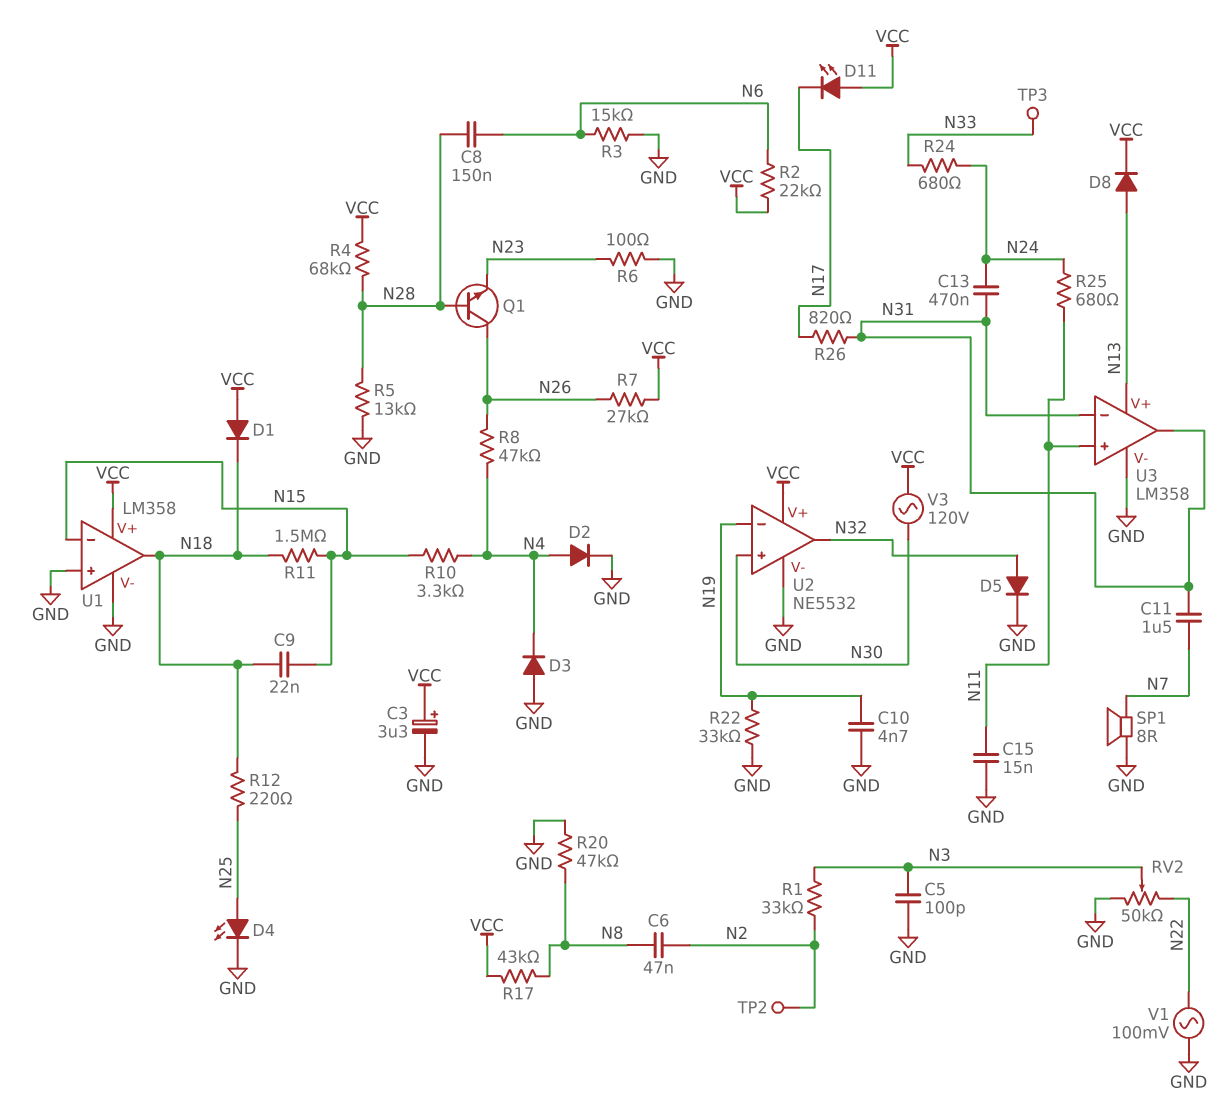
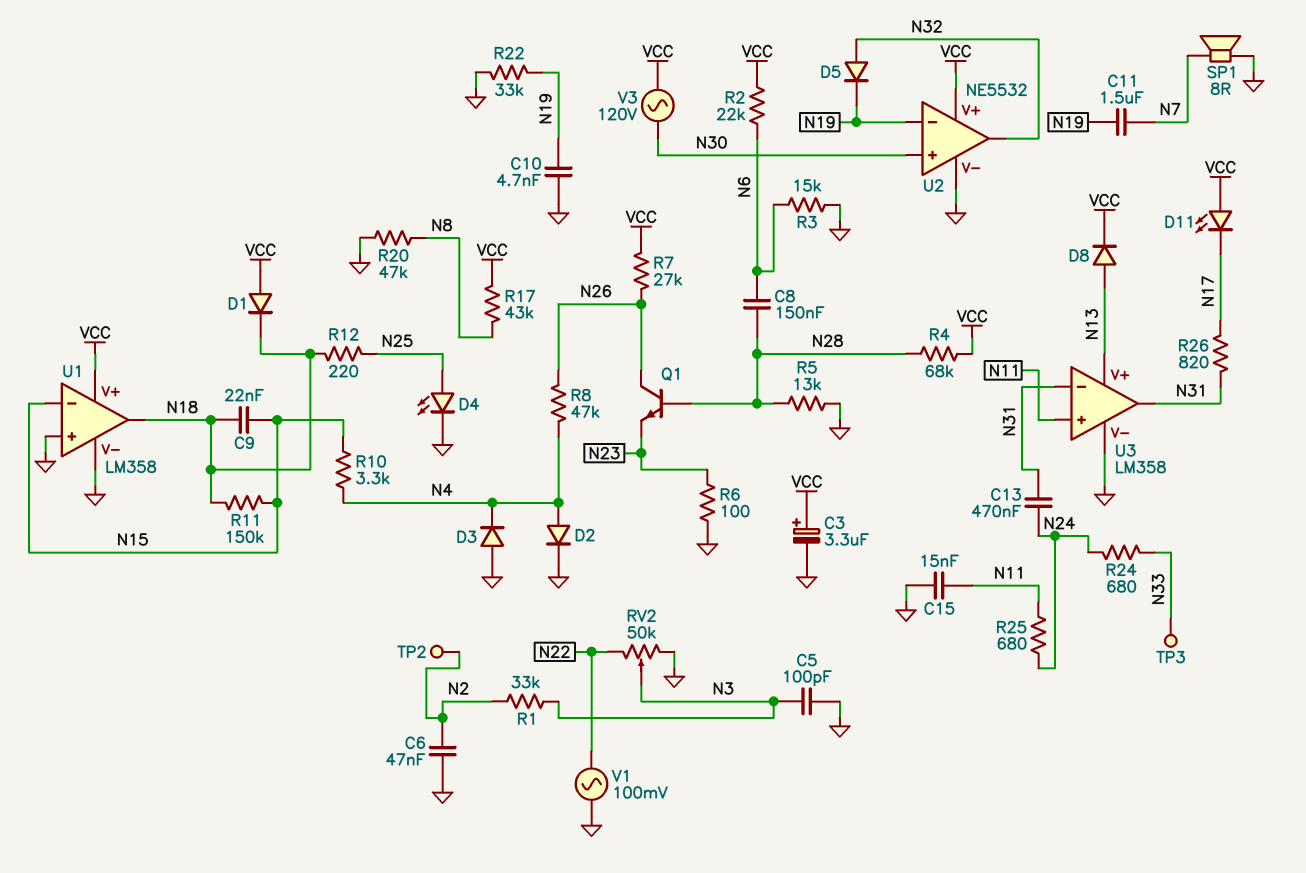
C6: 47nF (N2, N8) -> 47nF (GND, N2)
C11: 1.5uF (N7, N31) -> 1.5uF (N7, N19)
D5: diode (A N32, K GND) -> diode (A N32, K N19)
R11: 1.5M (N15, N18) -> 150k (N15, N18)

